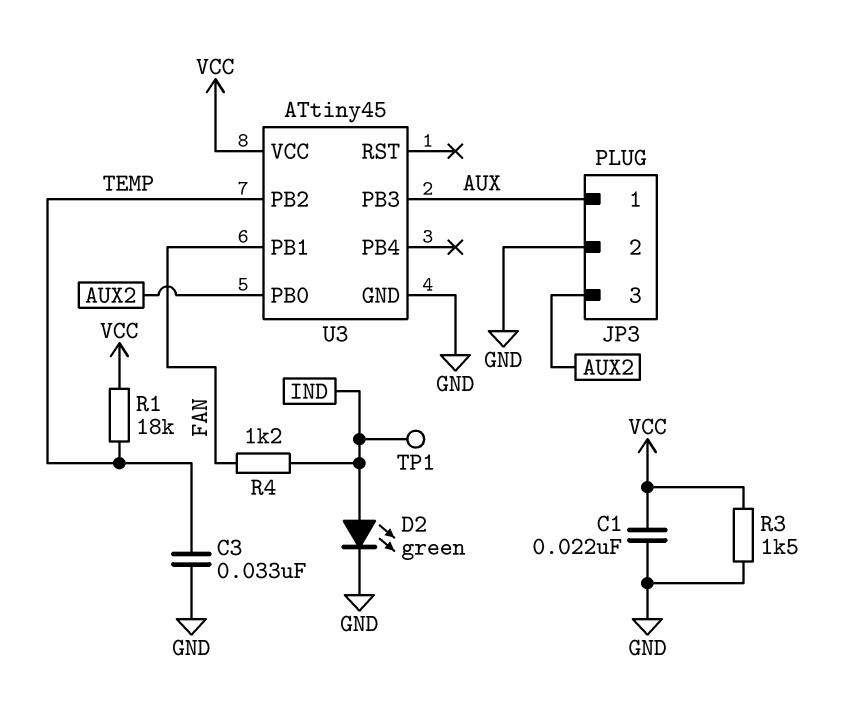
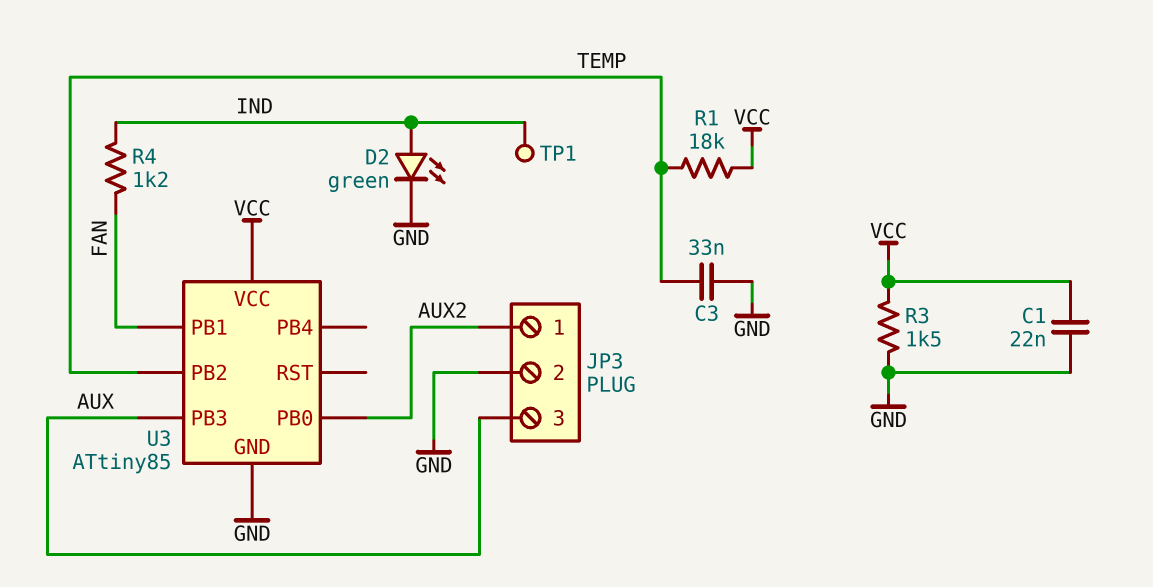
JP3 pin 1: AUX -> AUX2
JP3 pin 3: AUX2 -> AUX
U3: ATtiny45 -> ATtiny85

